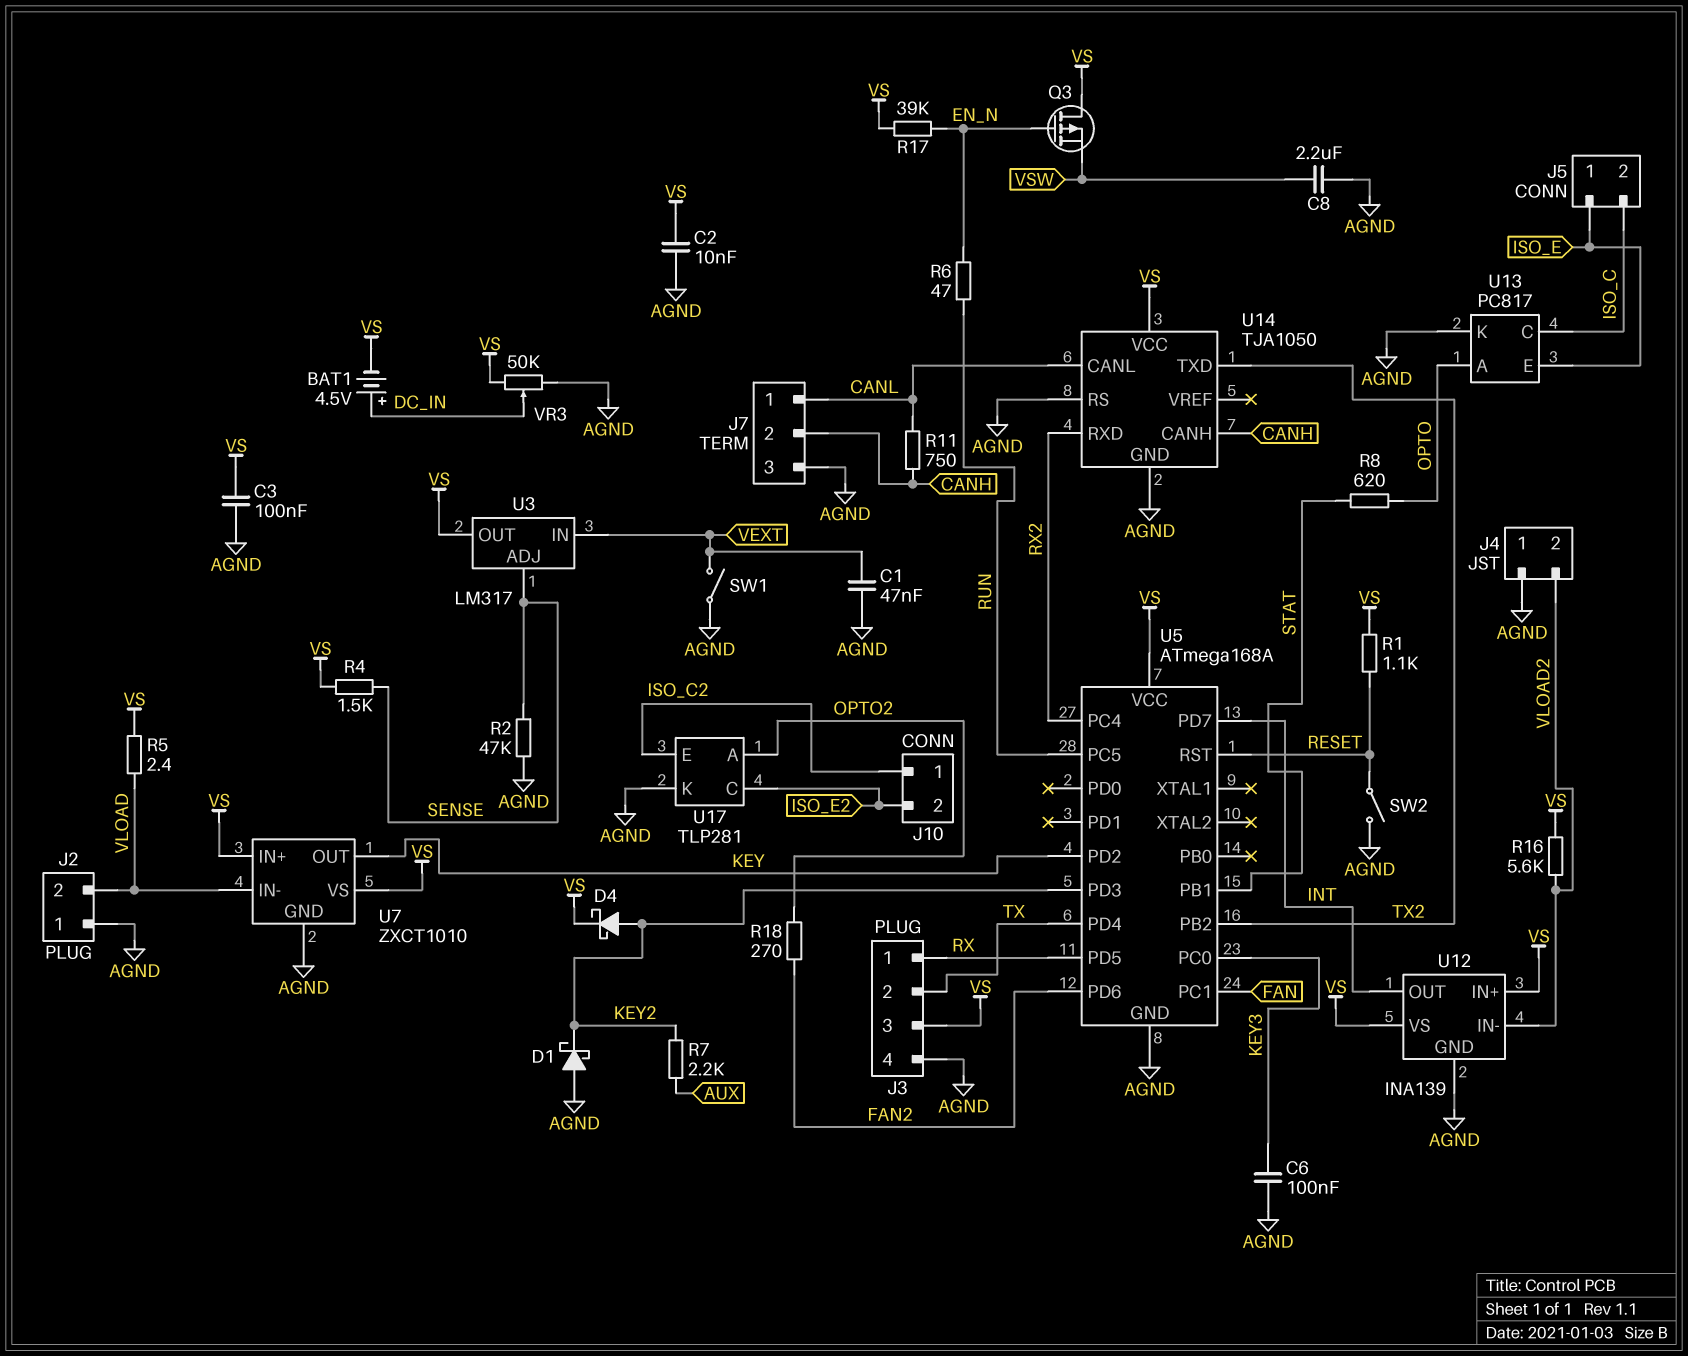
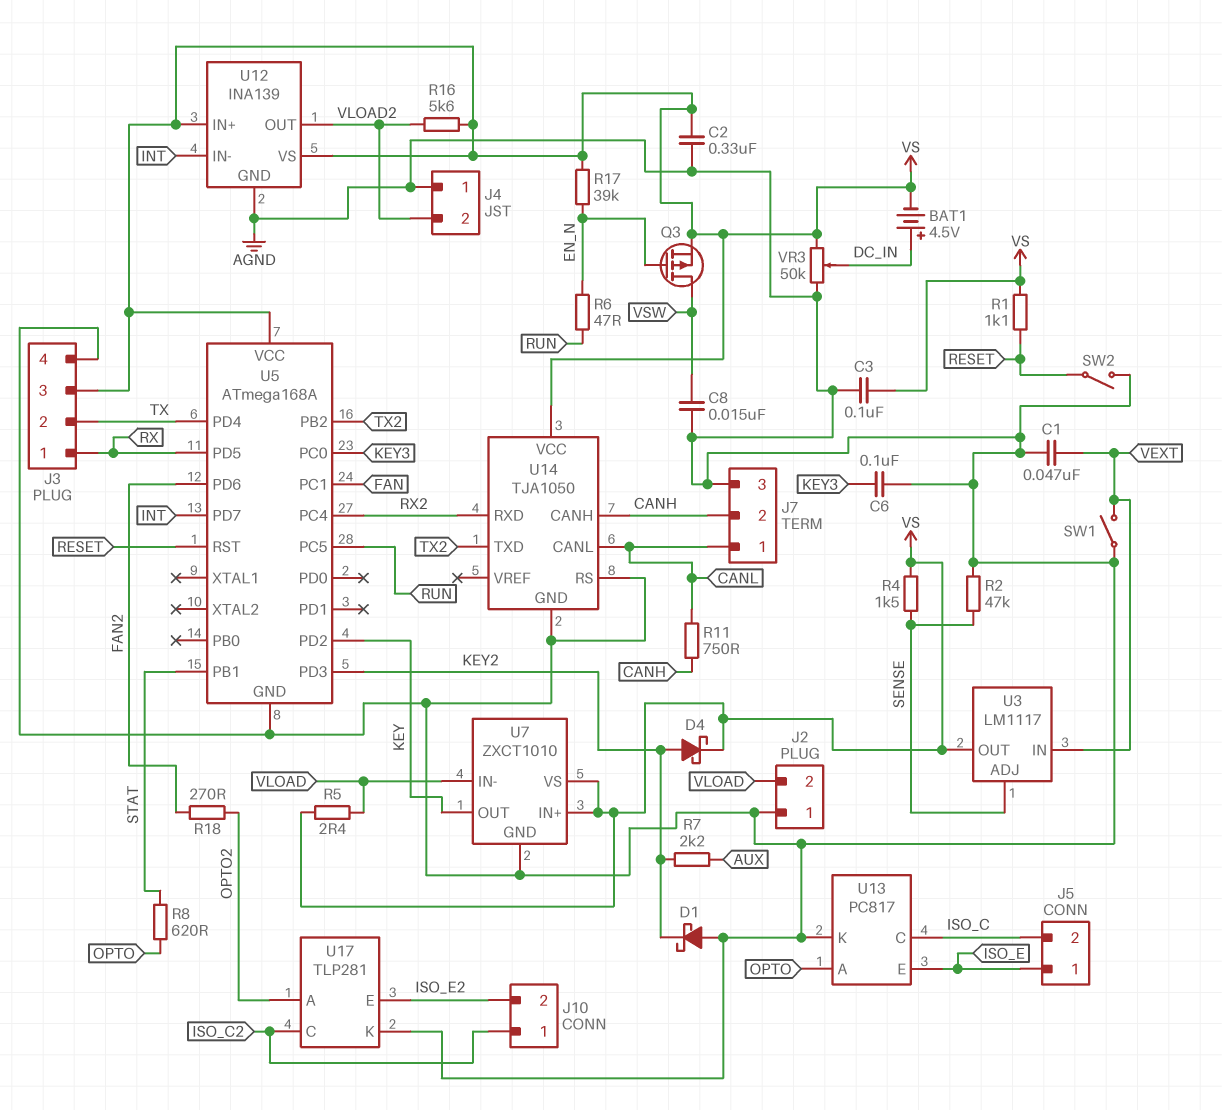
C2: 10nF (AGND, VS) -> 330nF (AGND, VS)
C8: 2.2uF (AGND, VSW) -> 15nF (AGND, VSW)
Q3: PMOS (G EN_N, D VS, S VSW) -> PMOS (G EN_N, D VSW, S VS)
U3: LM317 -> LM1117
U12 pin IN-: VLOAD2 -> INT
U12 pin OUT: INT -> VLOAD2
U17 pin C: ISO_E2 -> ISO_C2
U17 pin E: ISO_C2 -> ISO_E2

